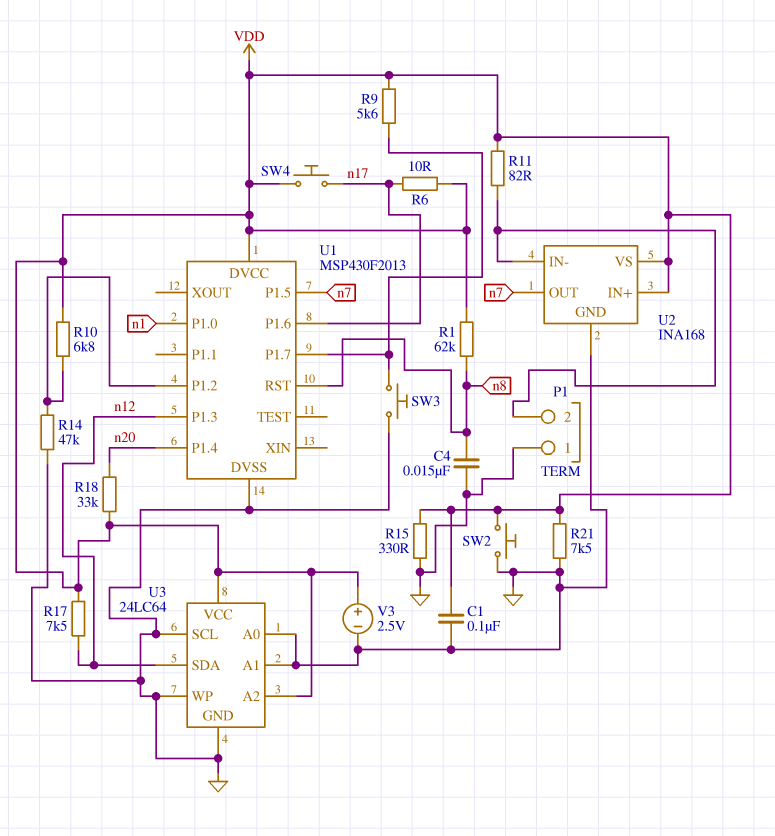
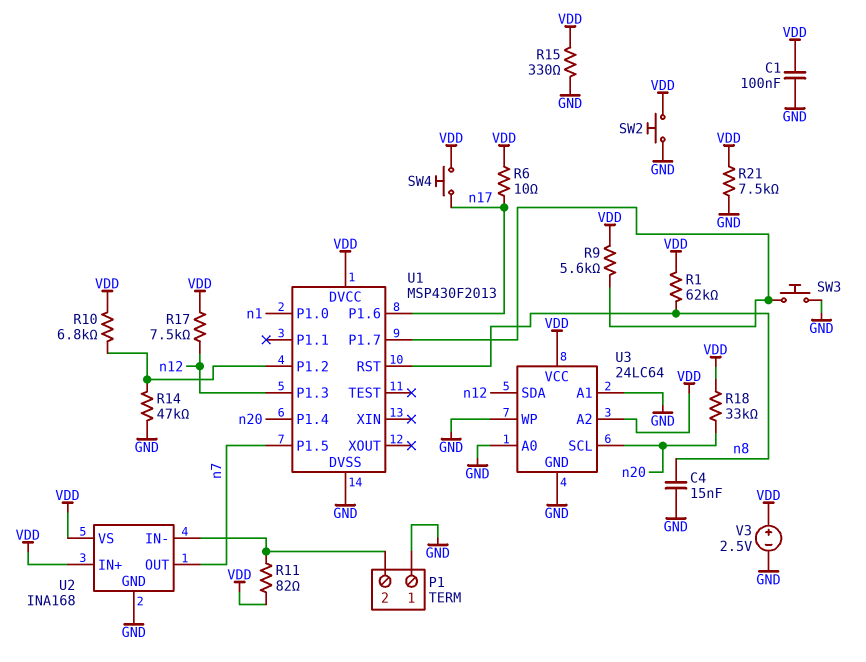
U3 pin SCL: GND -> n20

